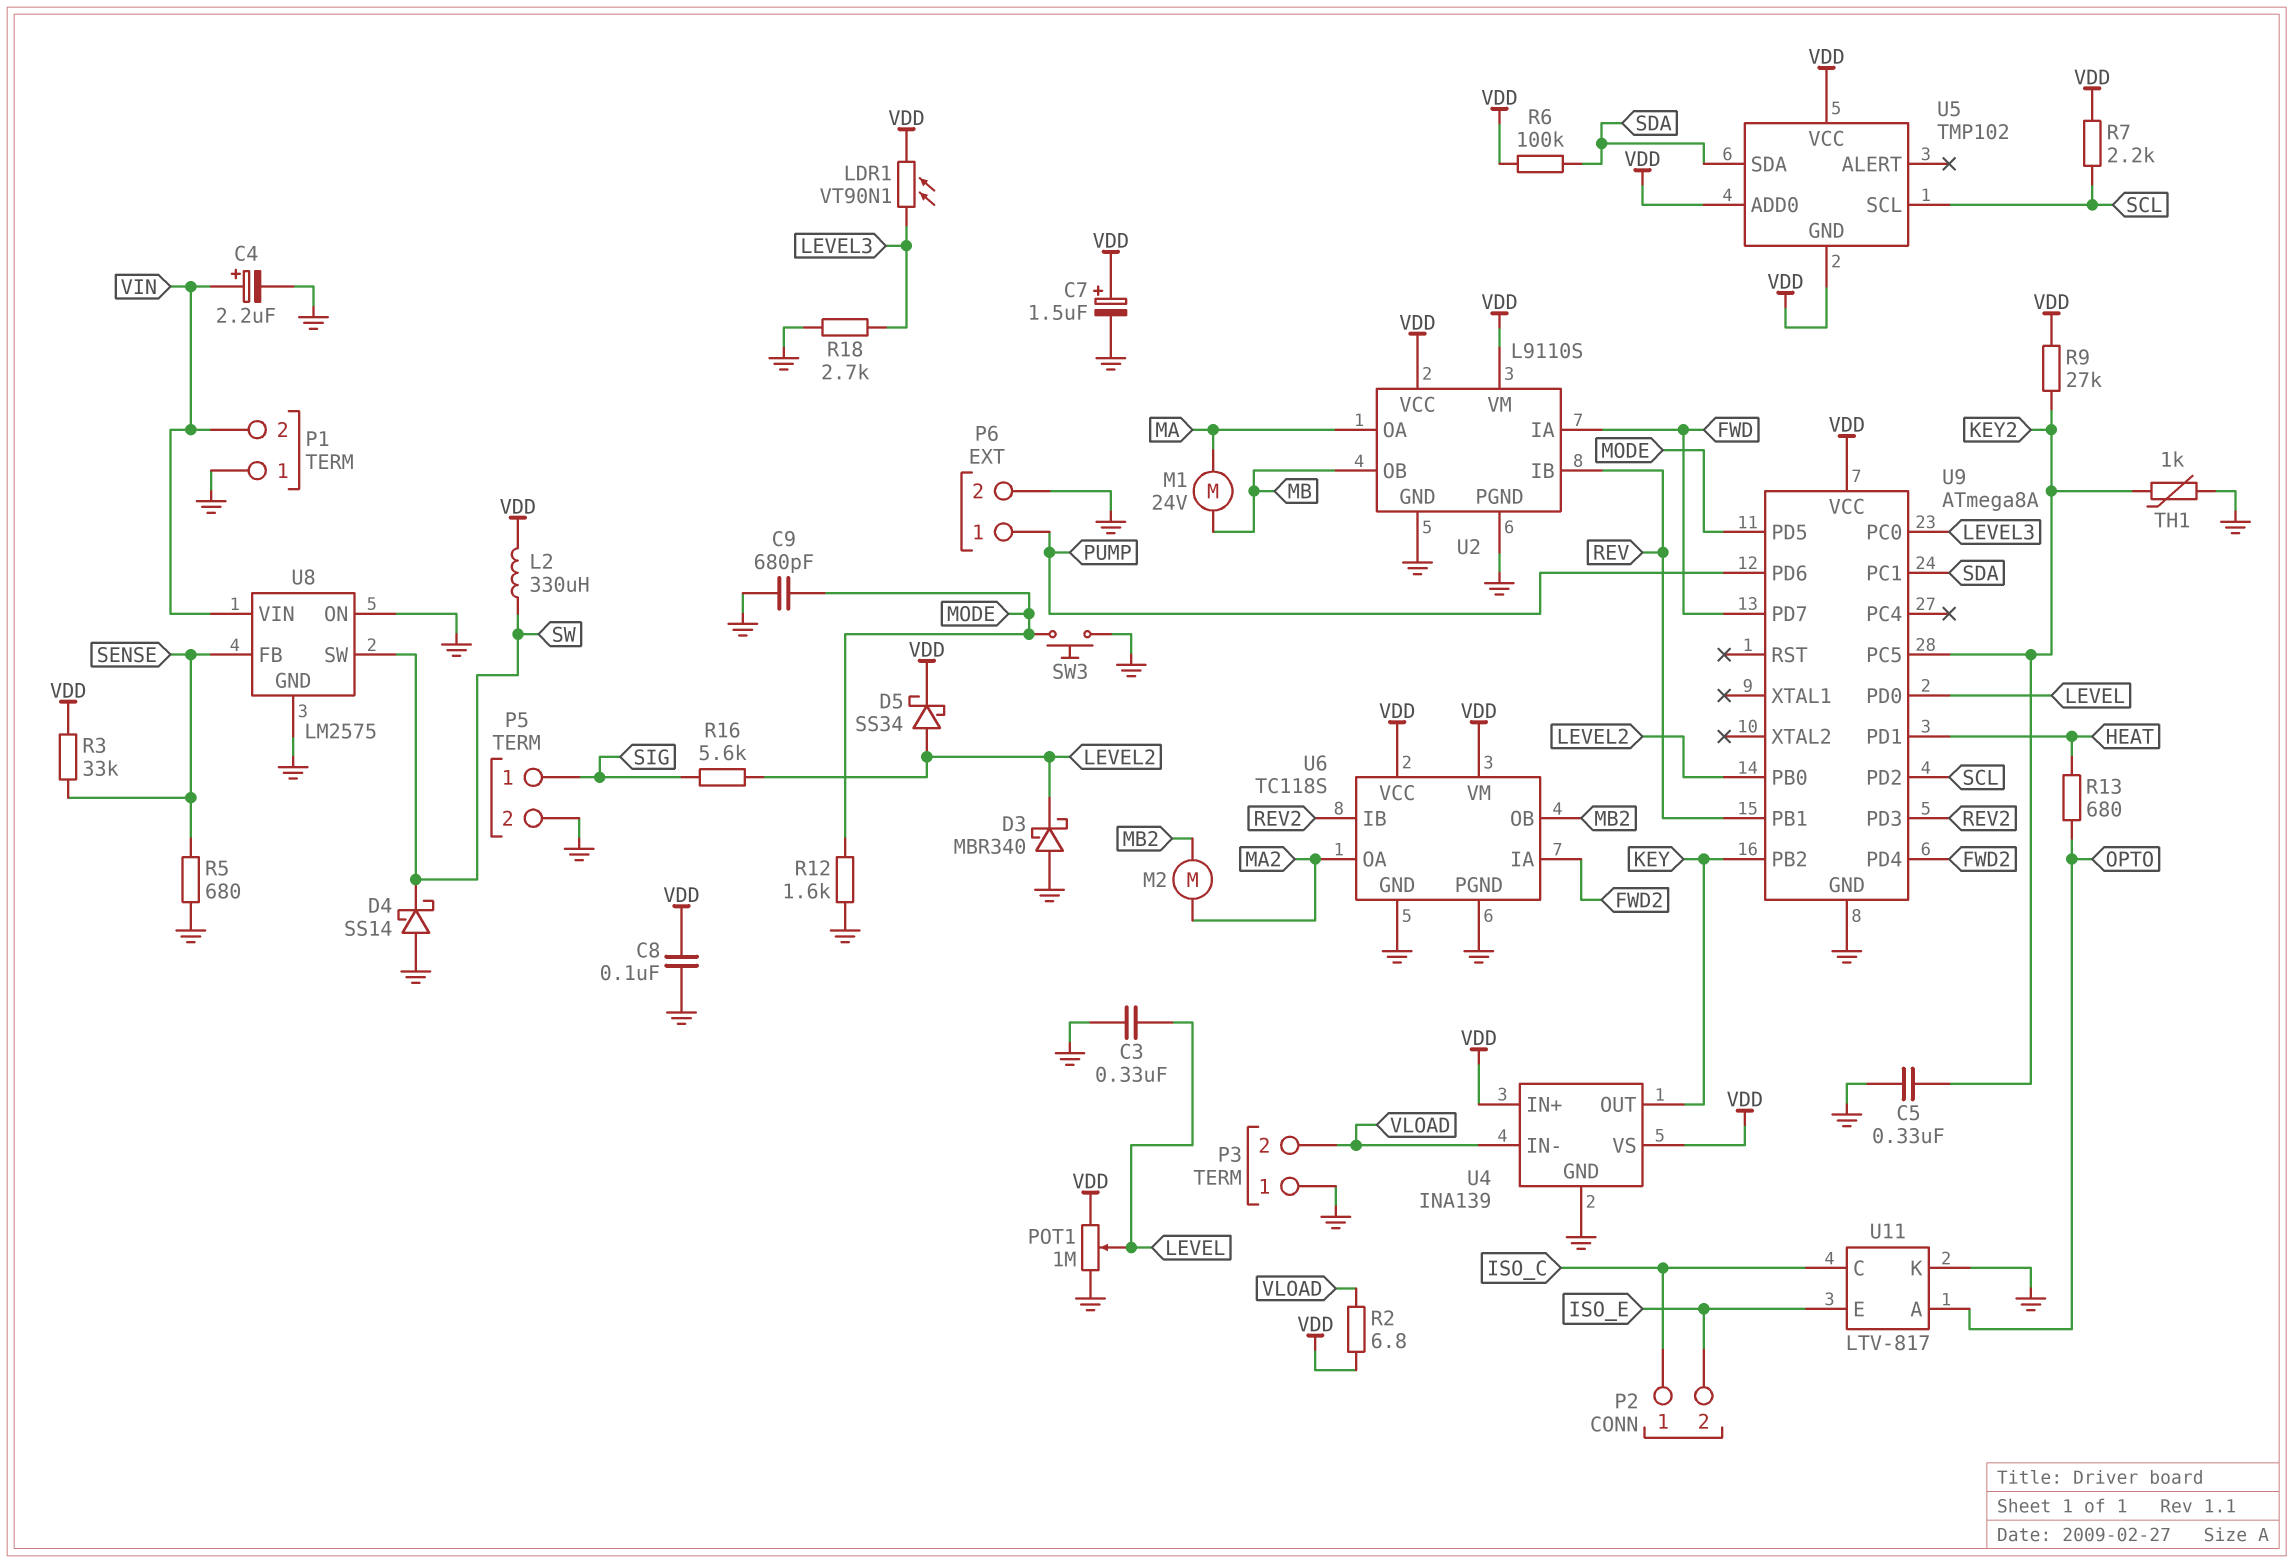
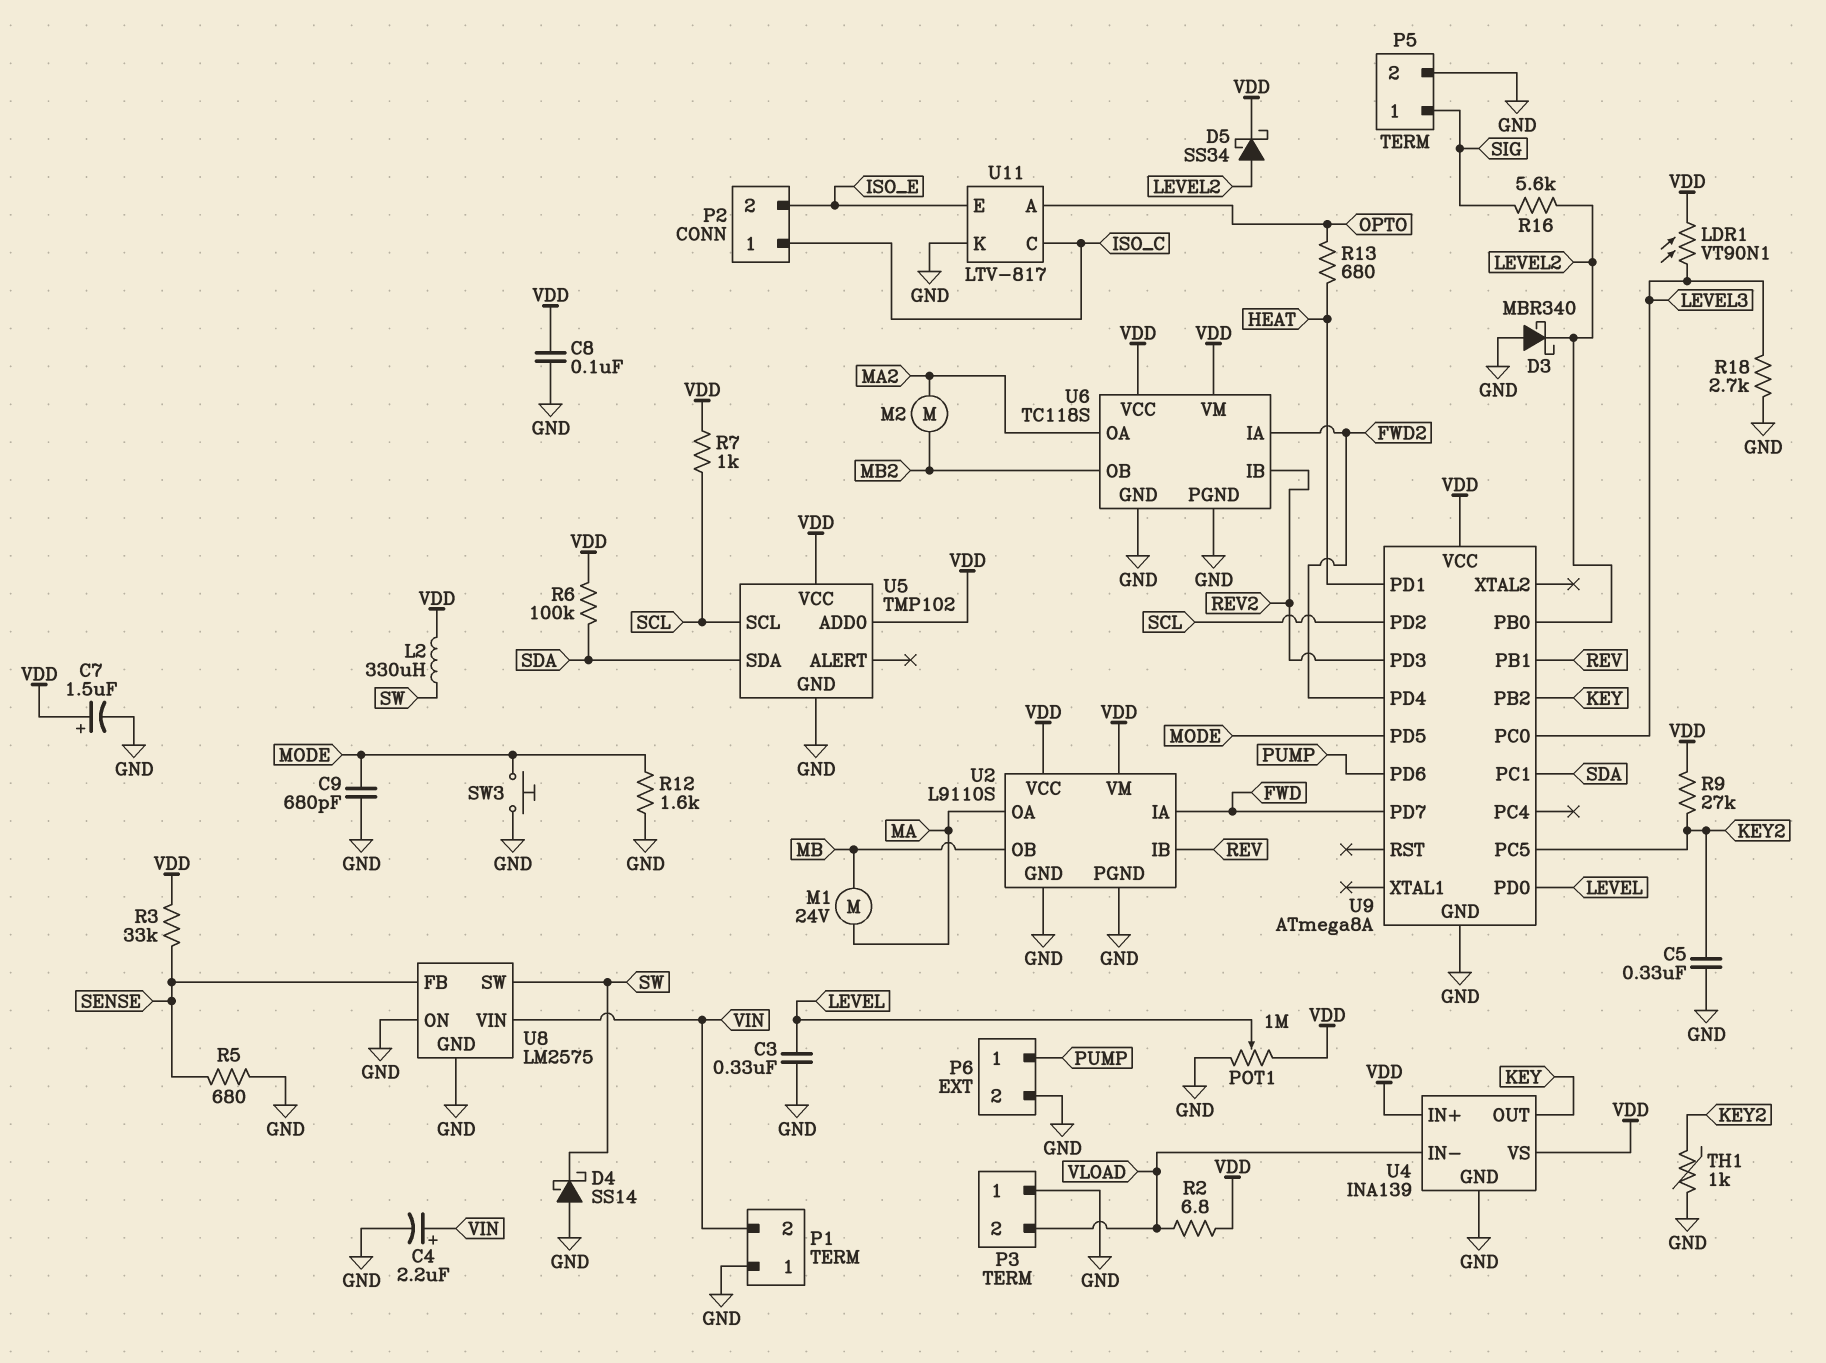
R7: 2.2k (SCL, VDD) -> 1k (SCL, VDD)
U5 pin GND: VDD -> GND

